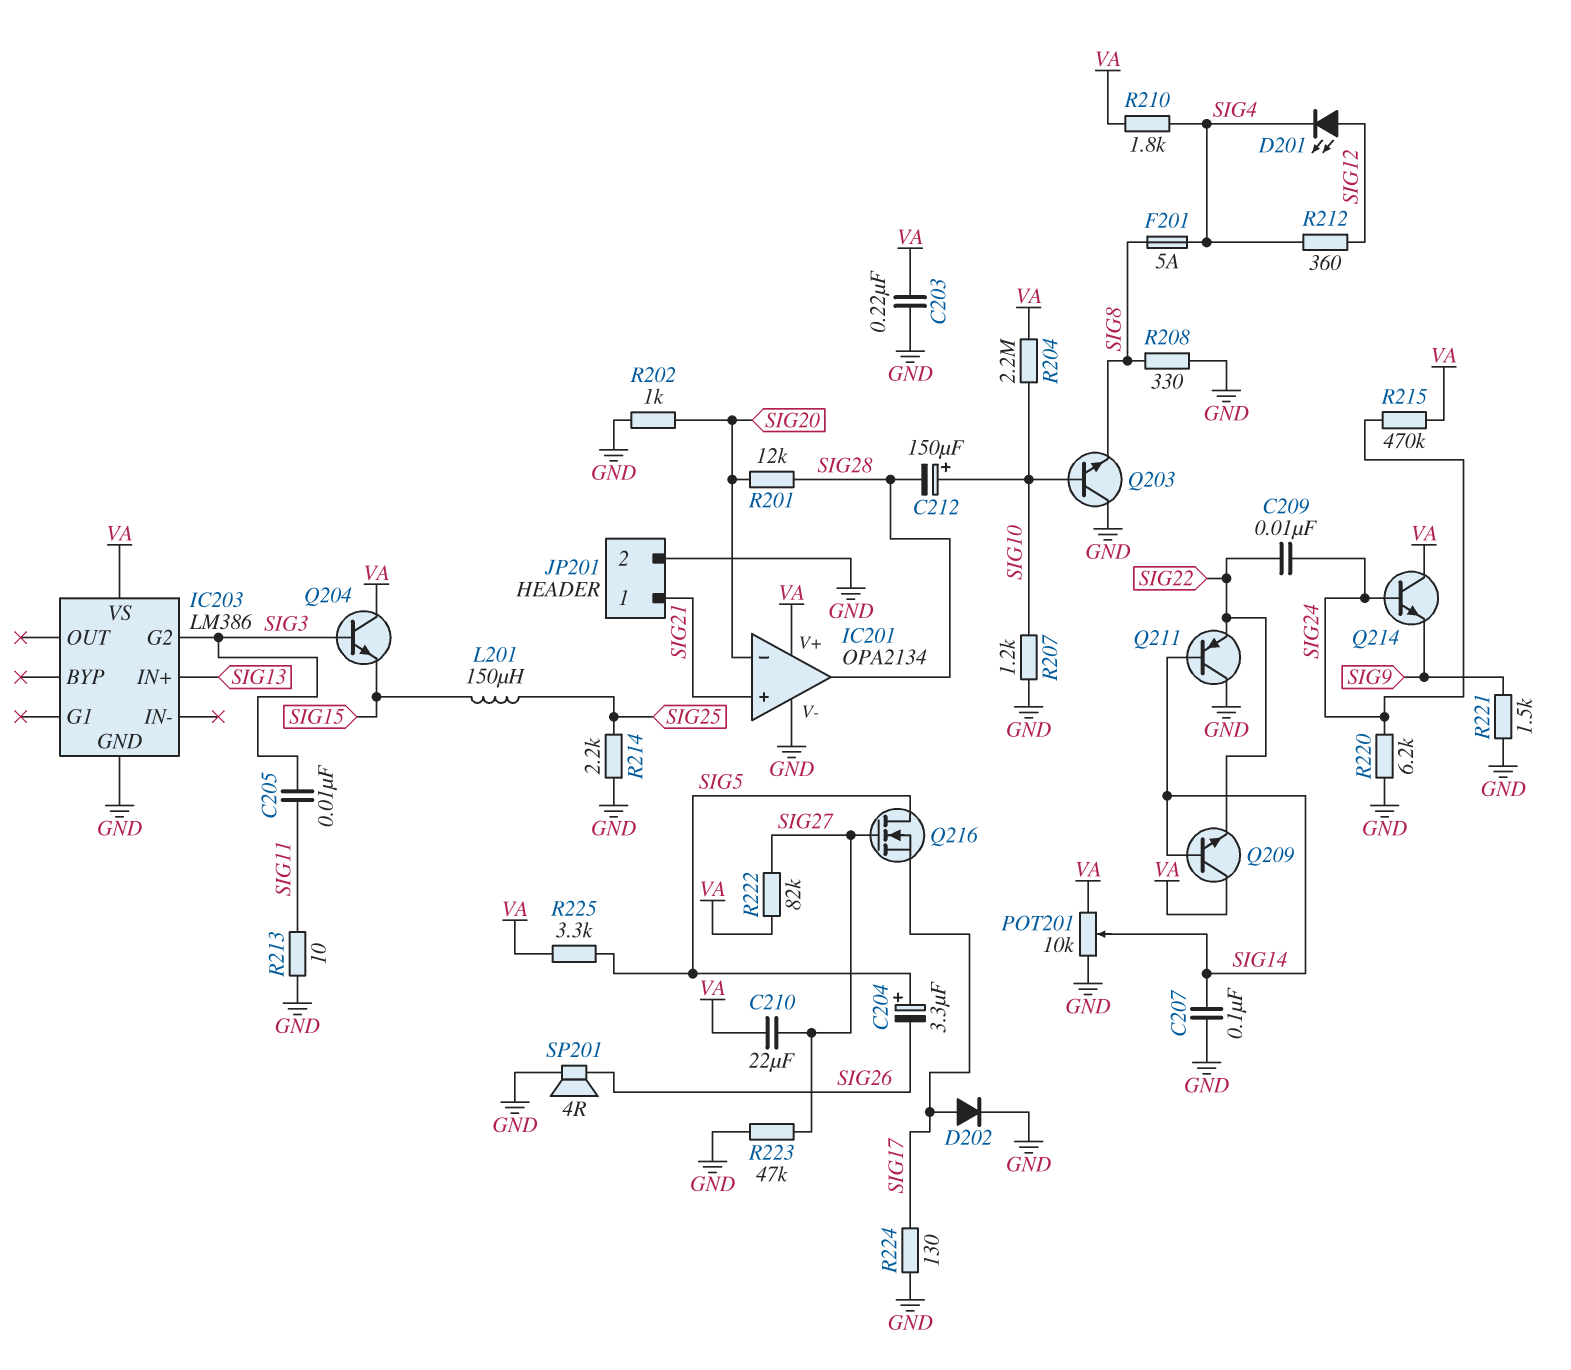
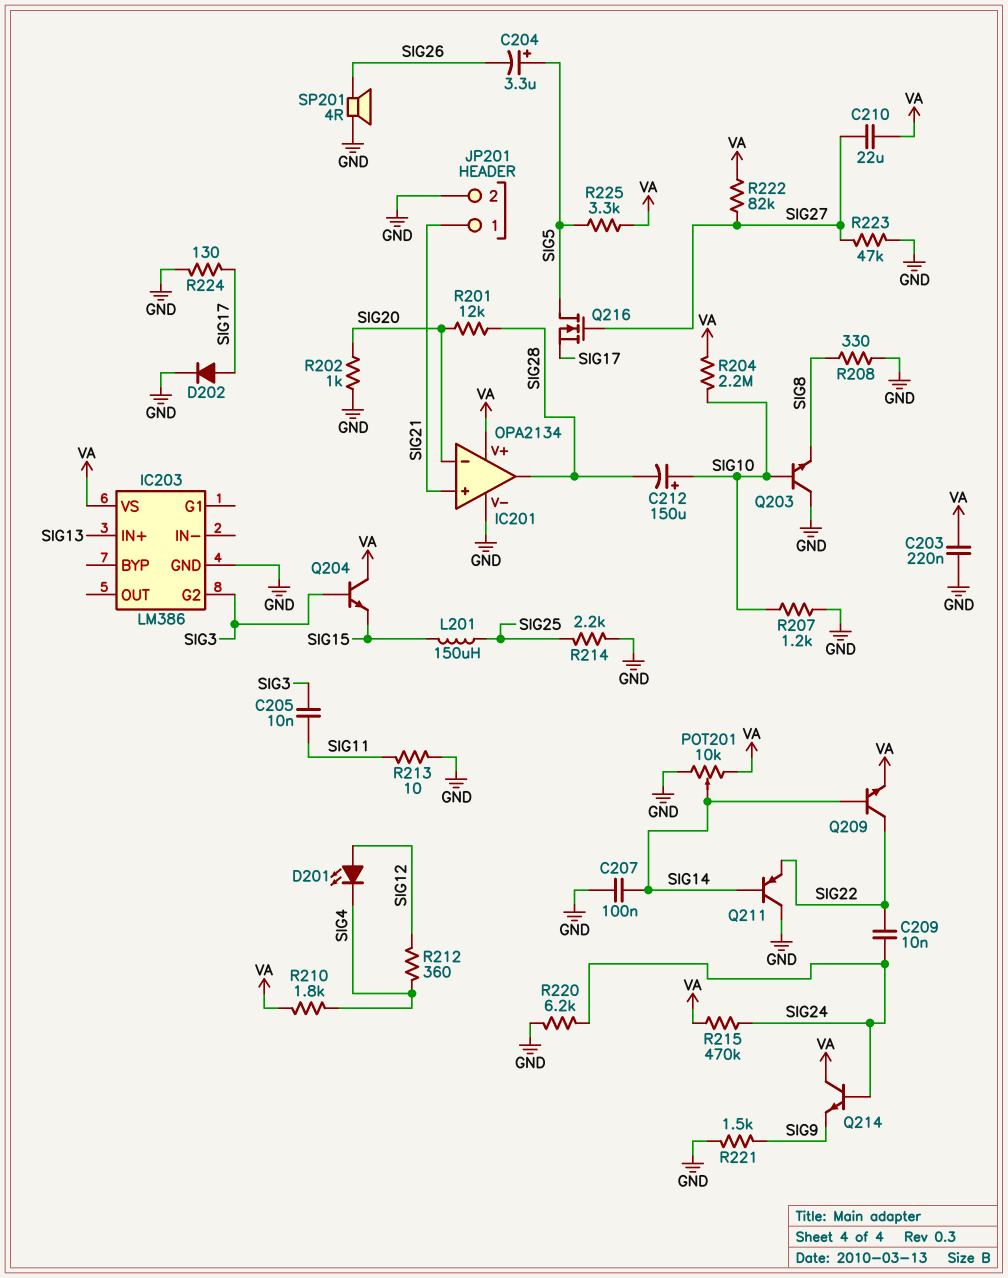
F201: 5A (SIG4, SIG8) -> none
Q209: NPN (B SIG14, C VA, E SIG22) -> NPN (B SIG14, C SIG22, E VA)

